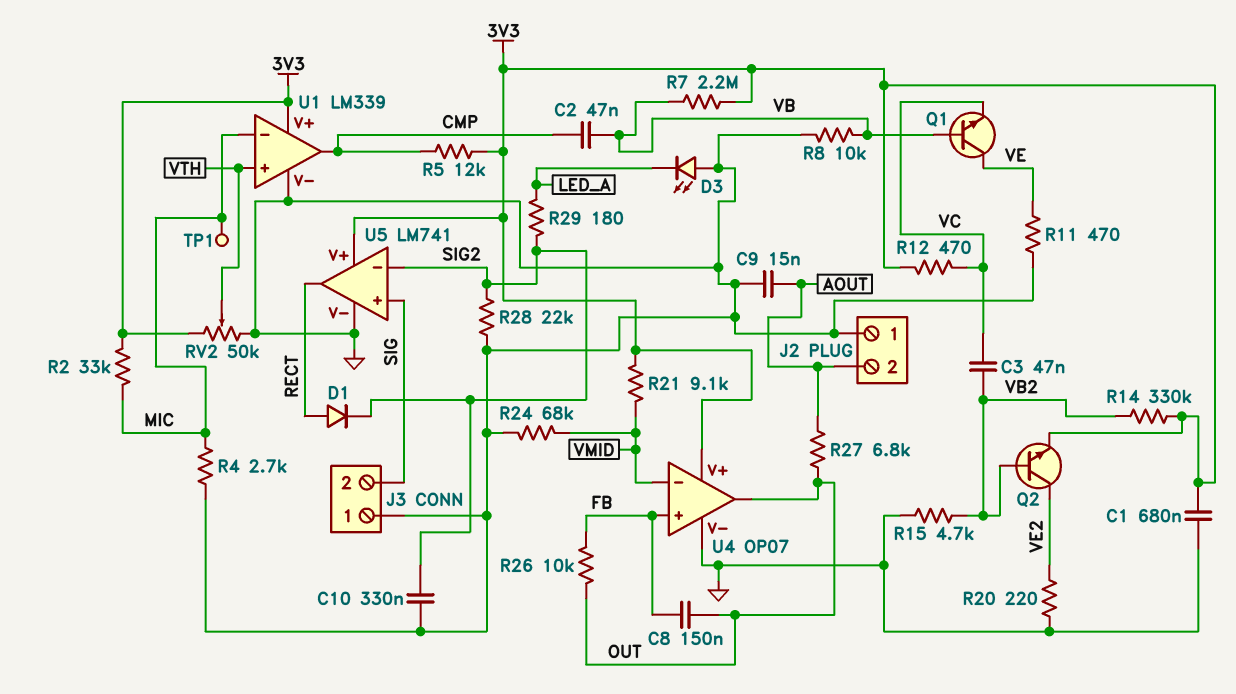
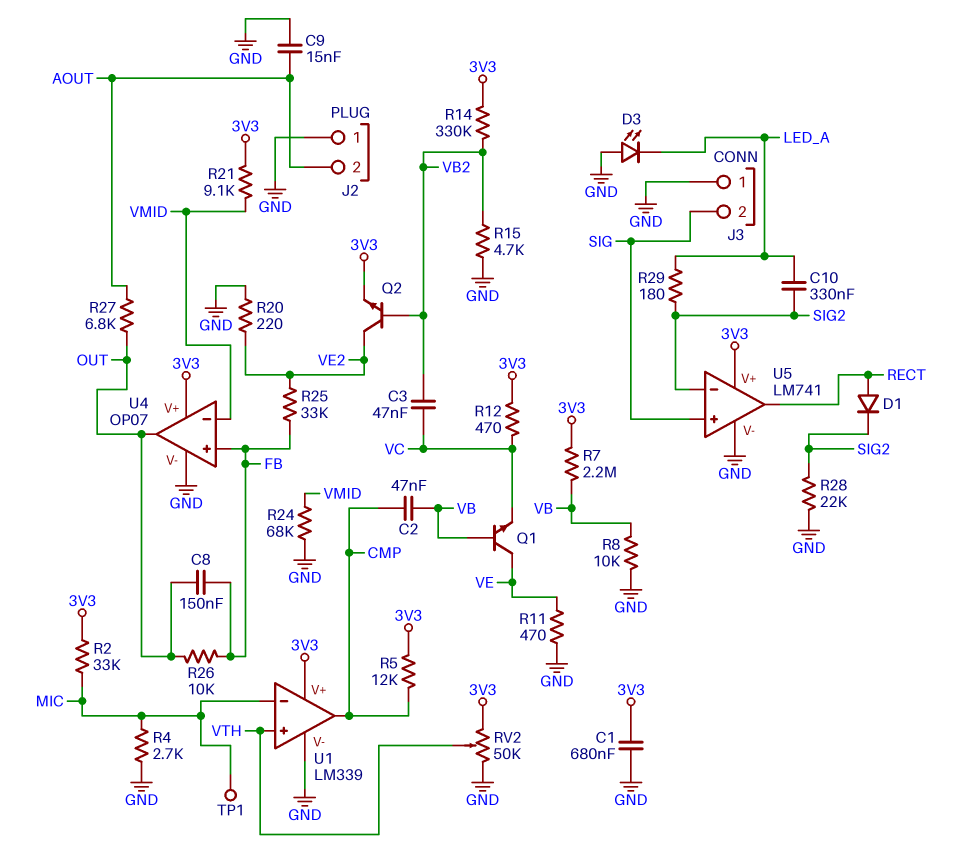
C10: 330nF (GND, SIG2) -> 330nF (LED_A, SIG2)
R25: none -> 33k (FB, VE2)

